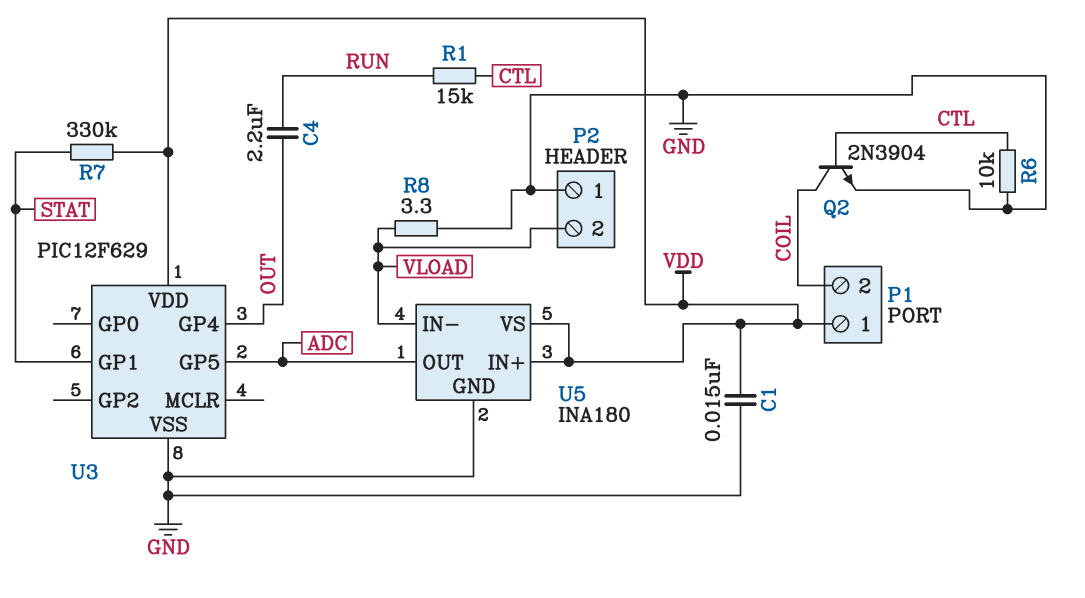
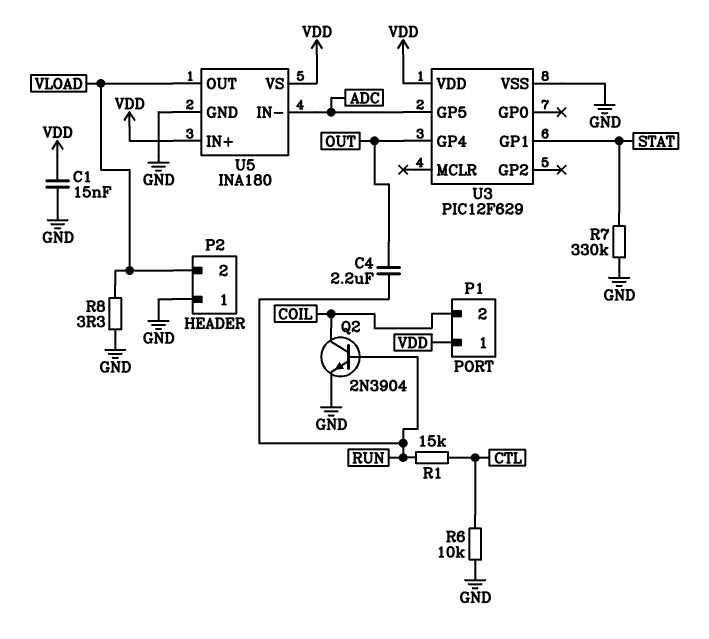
Q2: NPN 2N3904 (B CTL, C COIL, E GND) -> NPN 2N3904 (B RUN, C COIL, E GND)
R7: 330k (STAT, VDD) -> 330k (GND, STAT)
U5 pin IN-: VLOAD -> ADC
U5 pin OUT: ADC -> VLOAD

